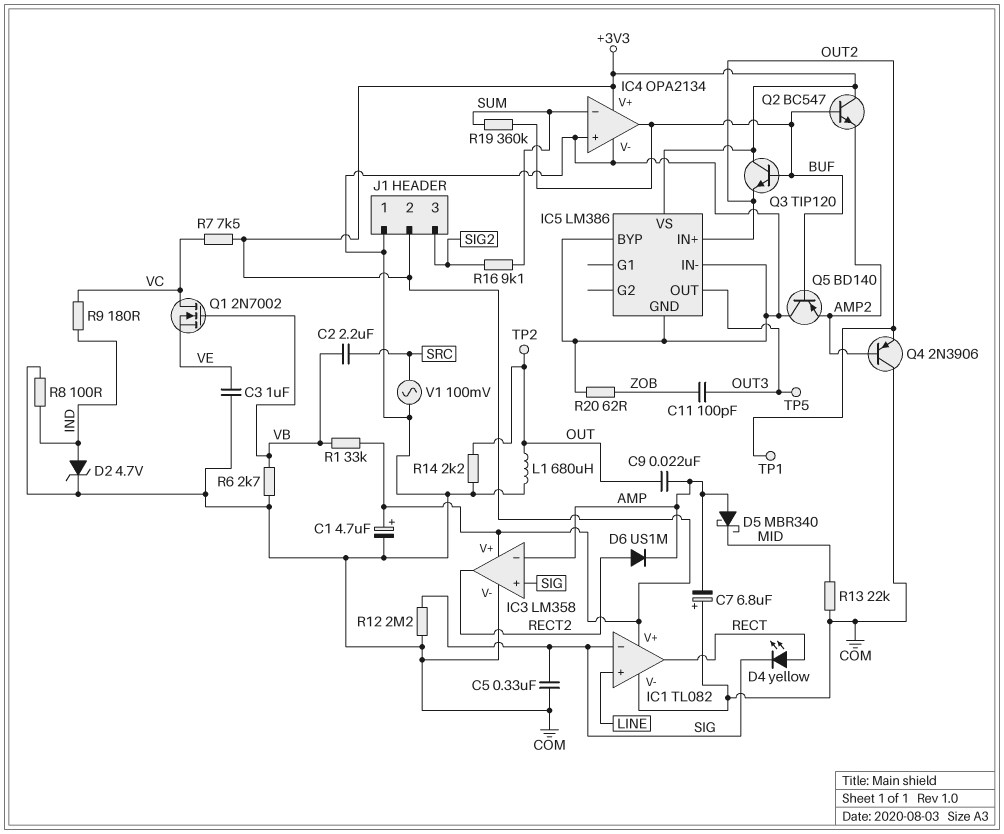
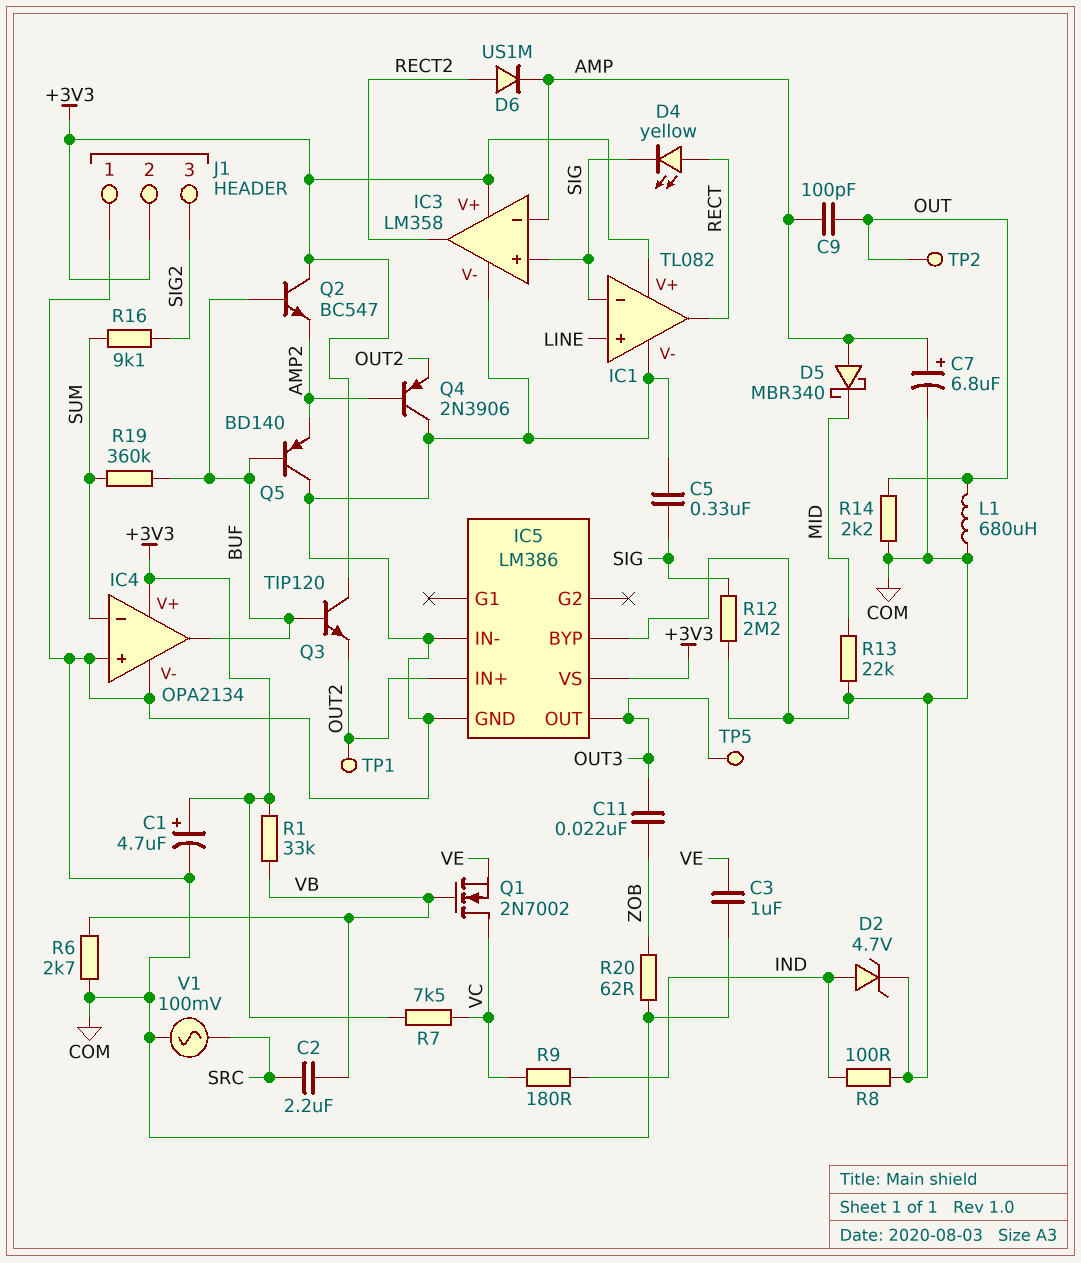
C7: 6.8uF (plus COM, minus AMP) -> 6.8uF (plus AMP, minus COM)
C9: 22nF (AMP, OUT) -> 100pF (AMP, OUT)
C11: 100pF (OUT3, ZOB) -> 22nF (OUT3, ZOB)

